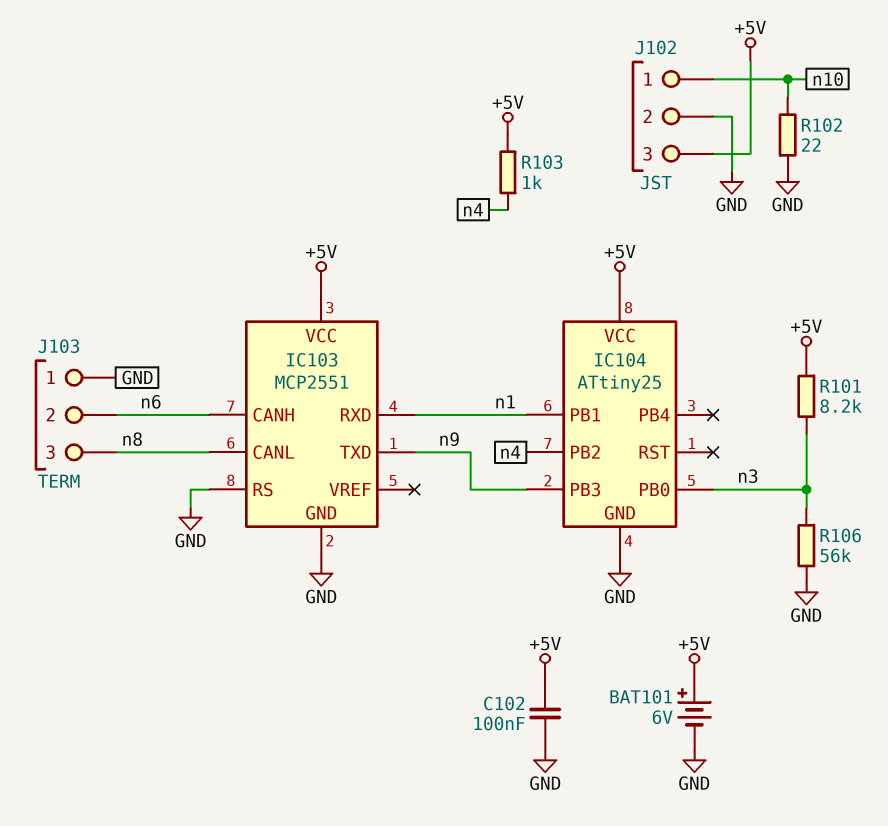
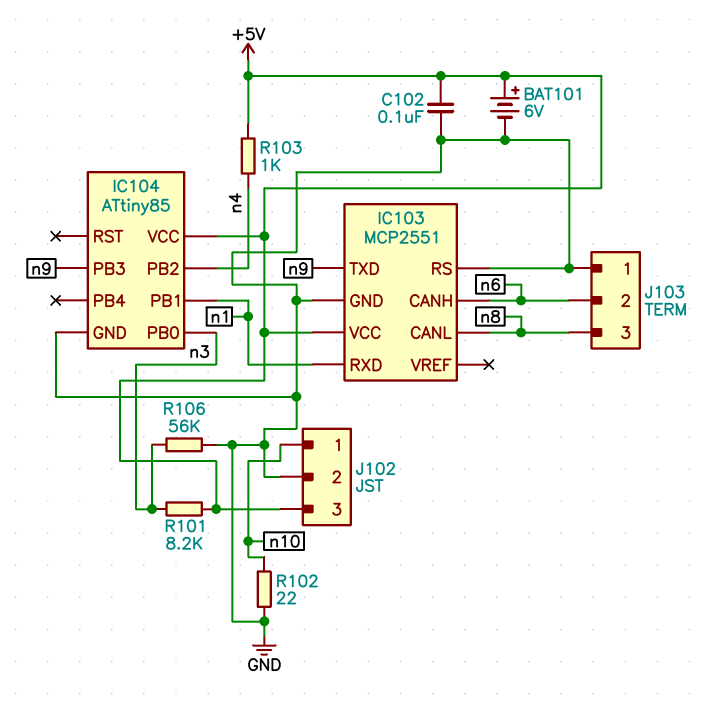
IC104: ATtiny25 -> ATtiny85

